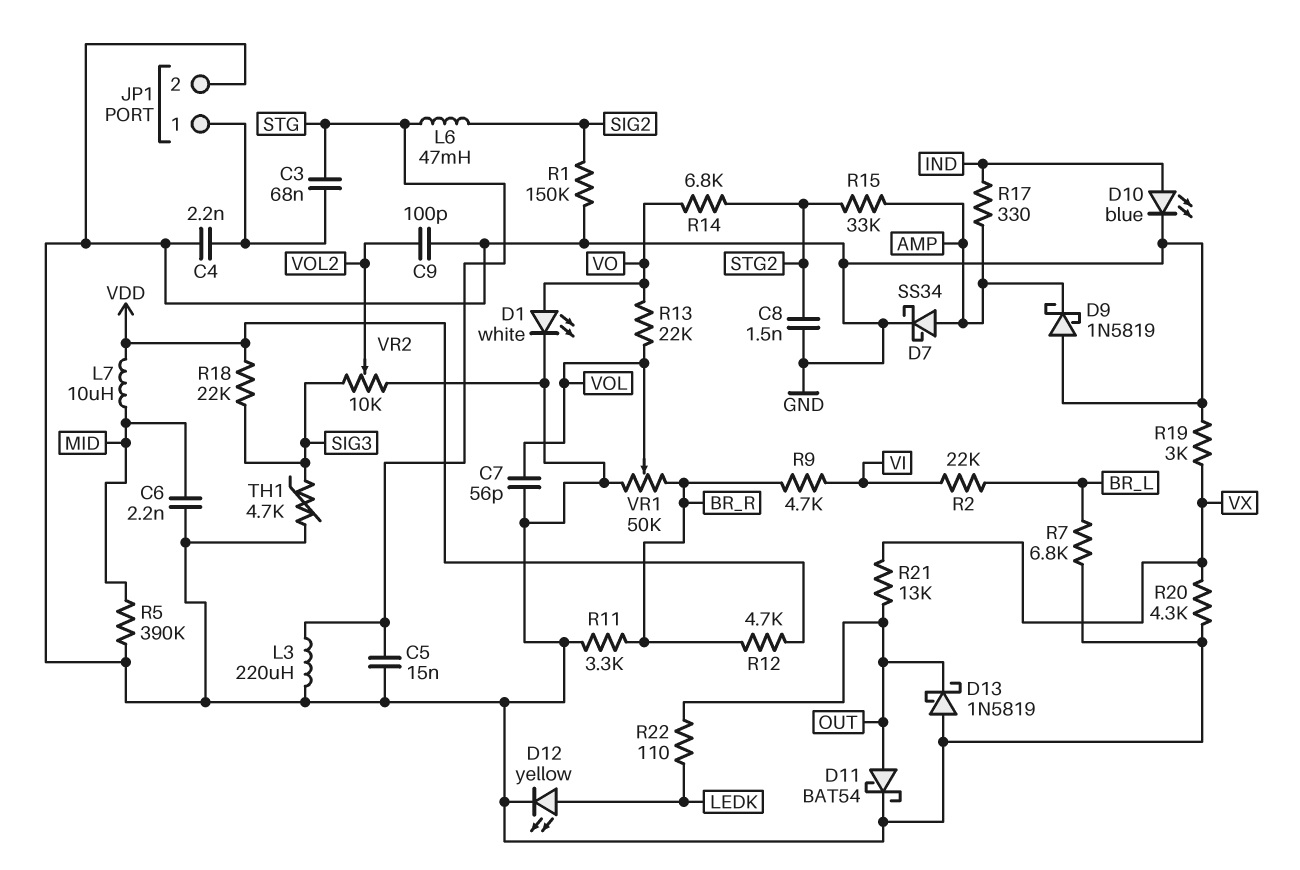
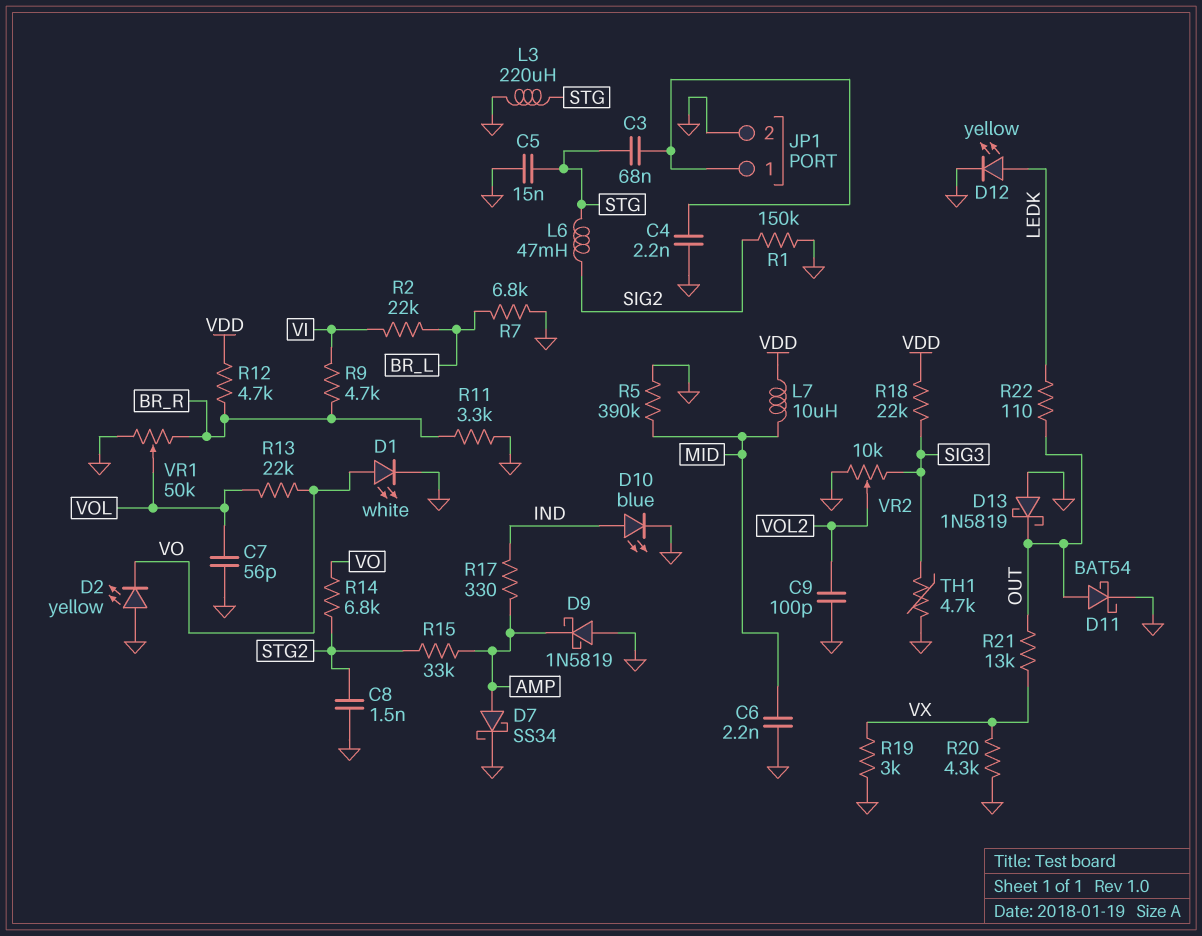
D2: none -> LED yellow (A GND, K VO)

